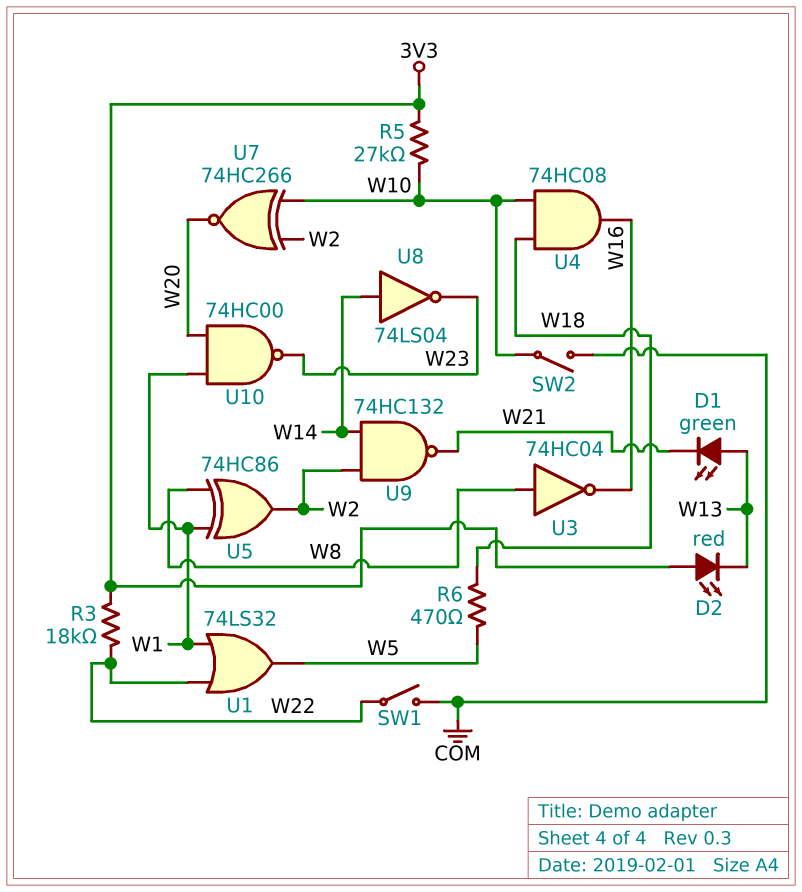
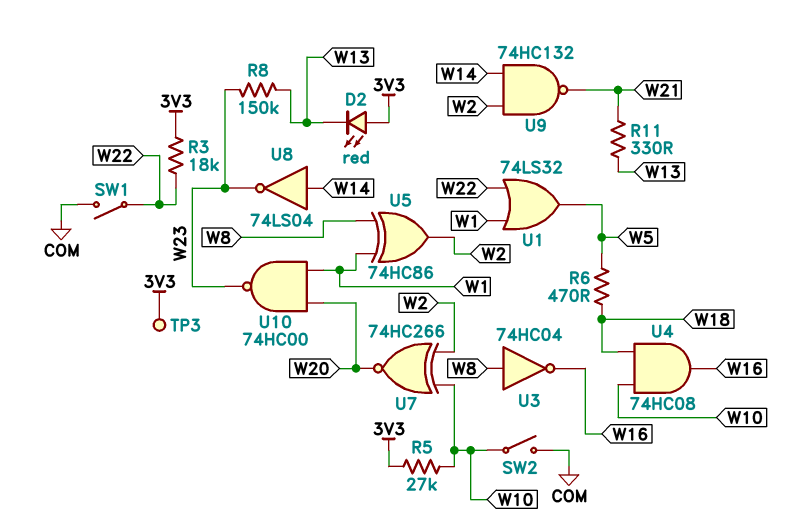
D1: LED green (A W13, K W21) -> none
R8: none -> 150k (W13, W23)
R11: none -> 330 (W13, W21)
TP3: none -> test point (3V3)

